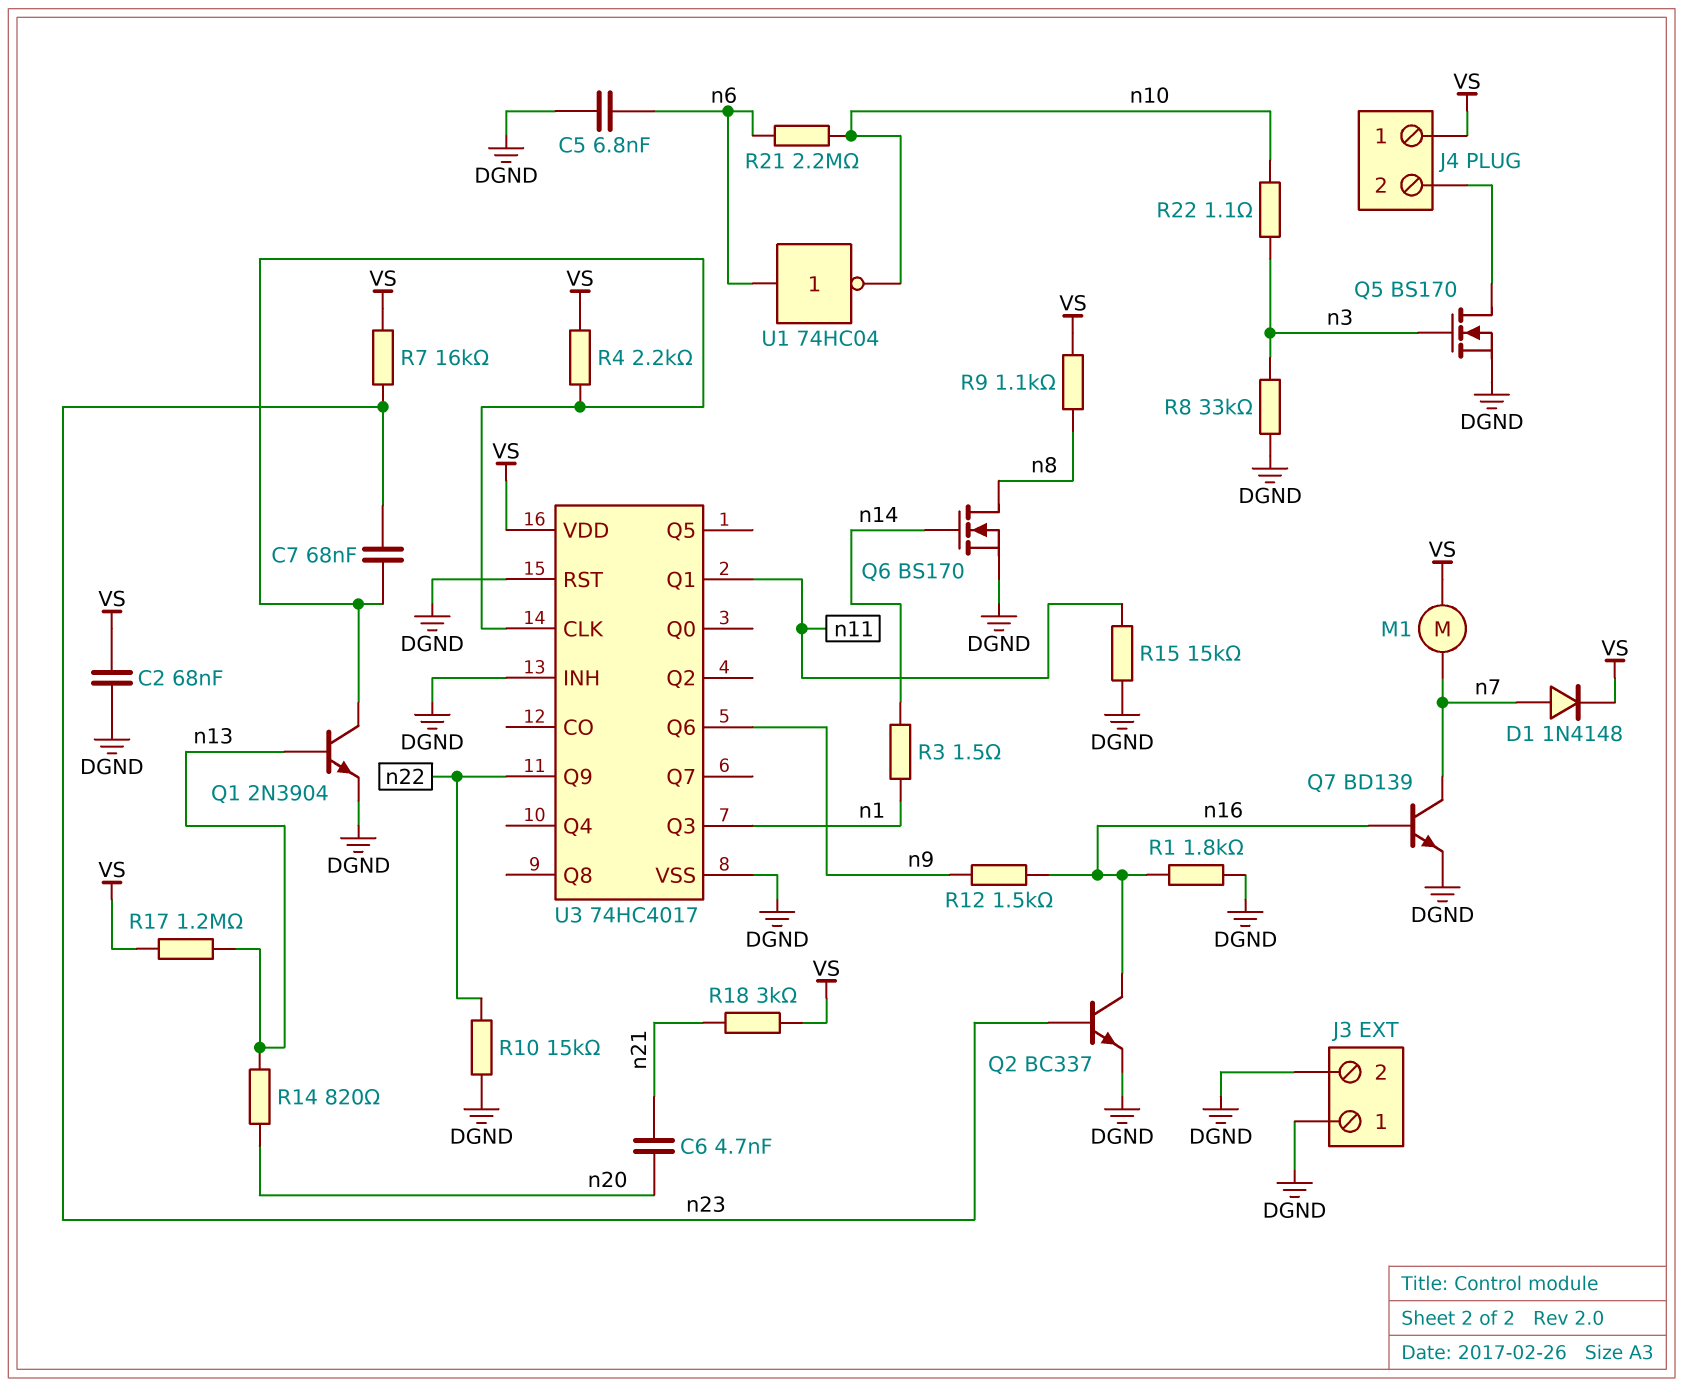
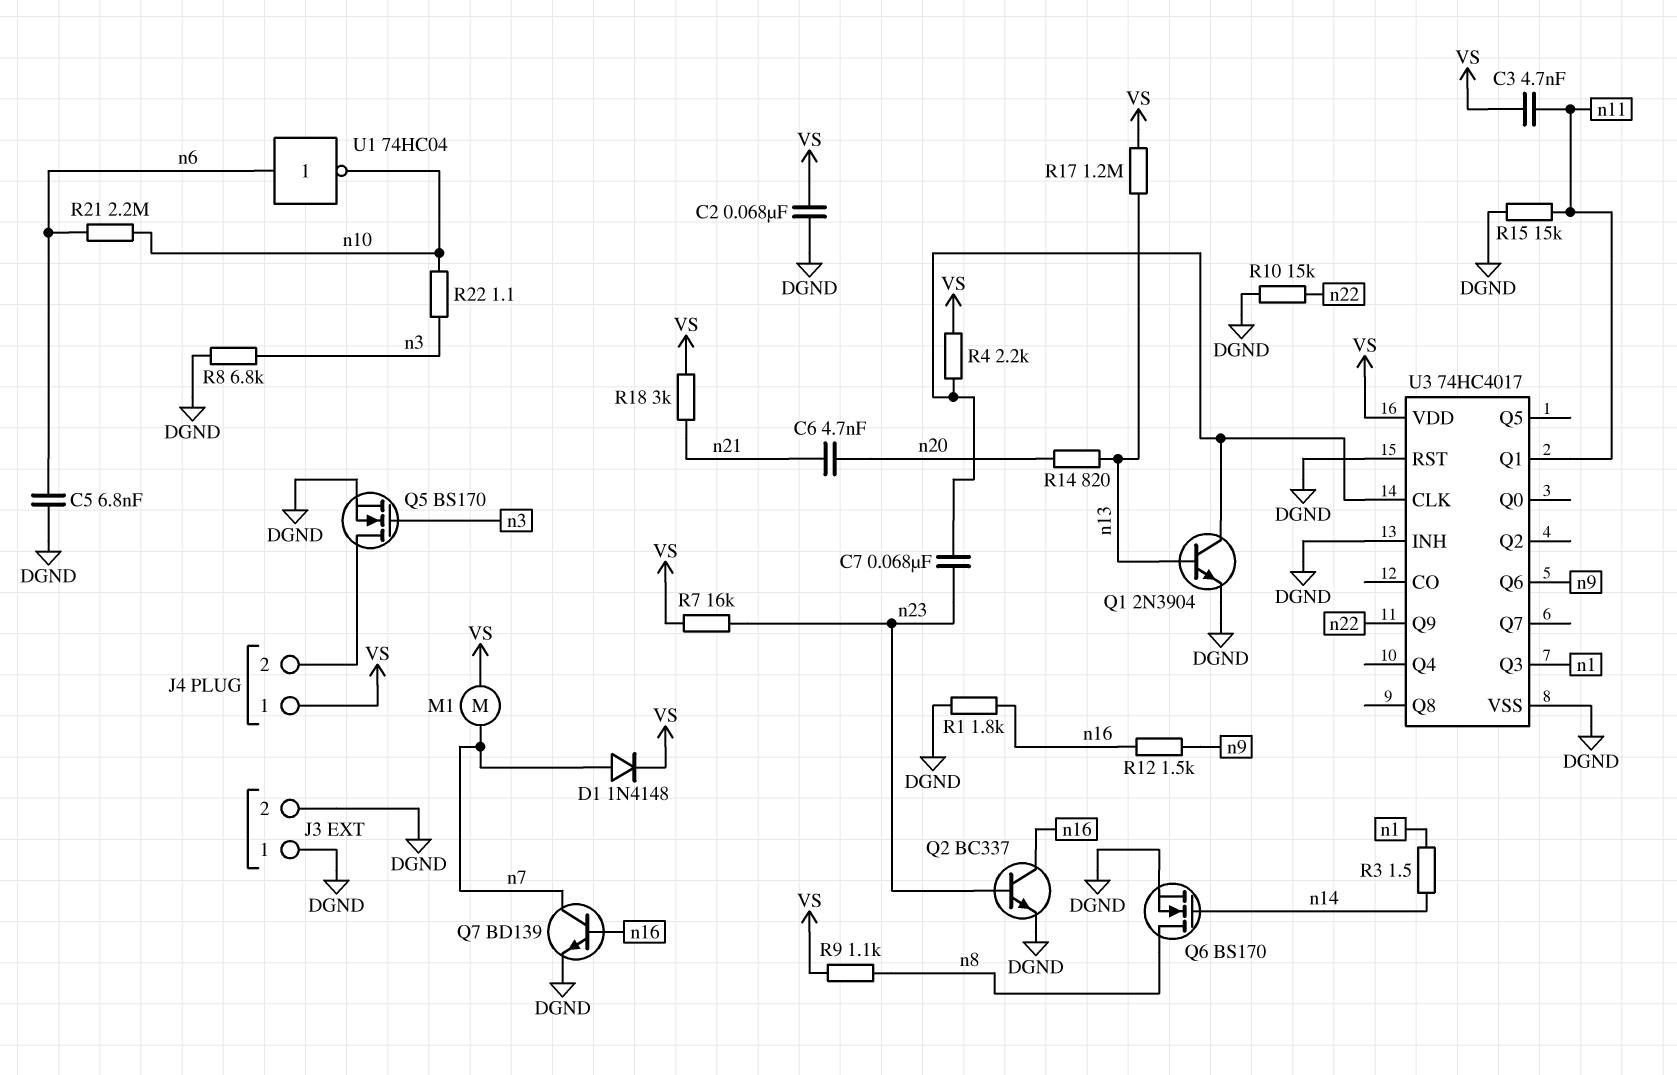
C3: none -> 4.7nF (VS, n11)
R8: 33k (DGND, n3) -> 6.8k (DGND, n3)

